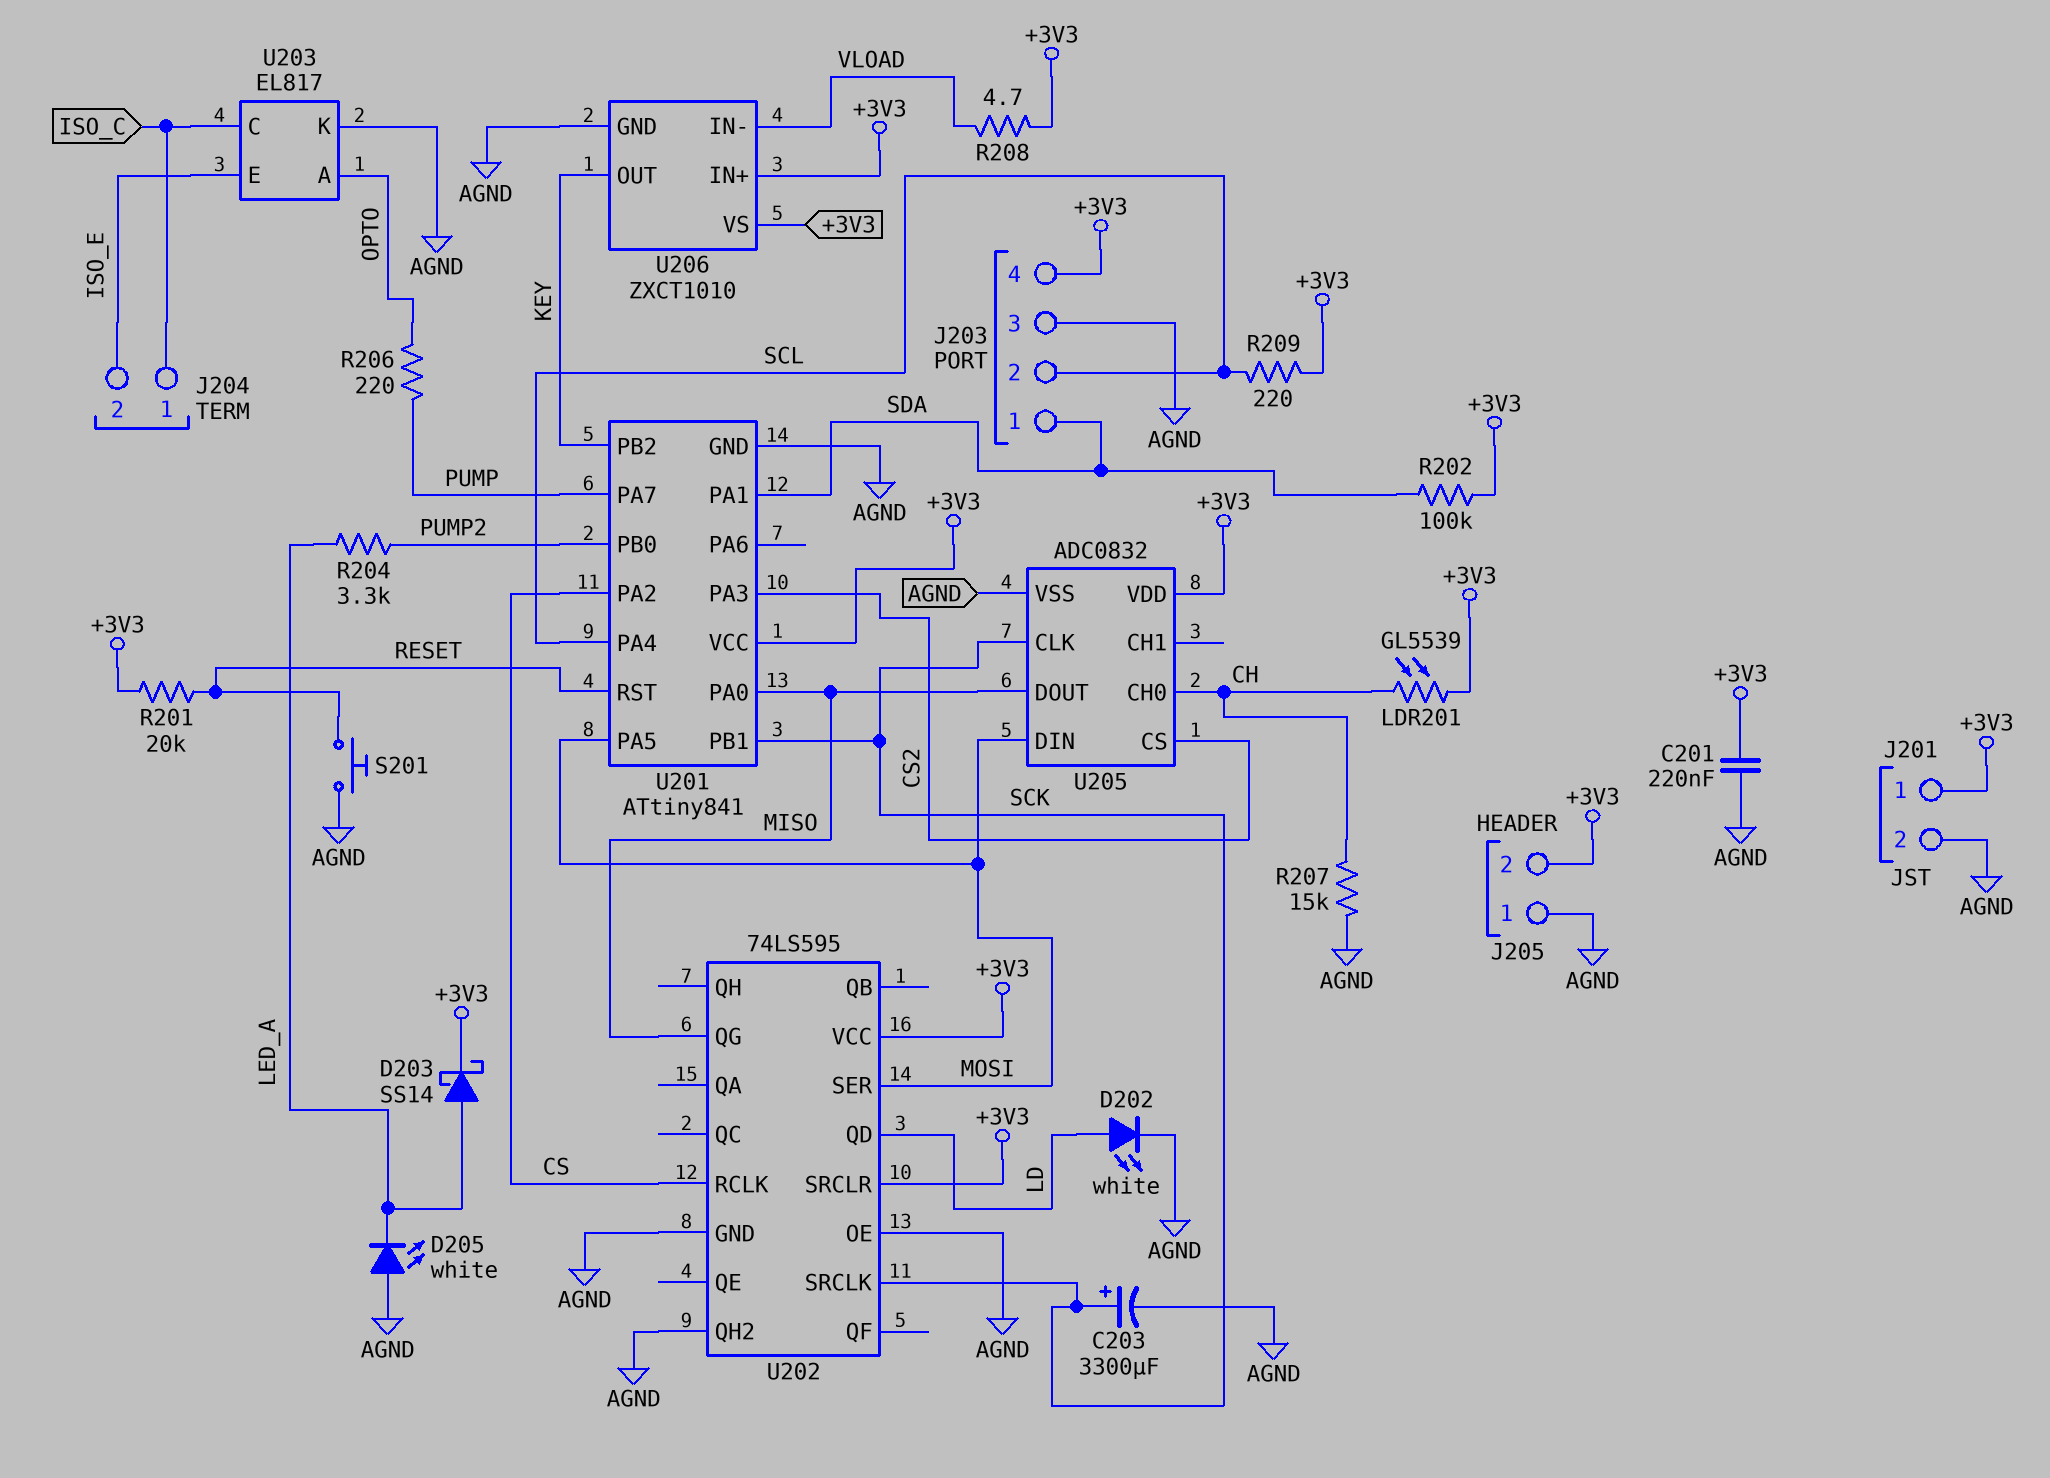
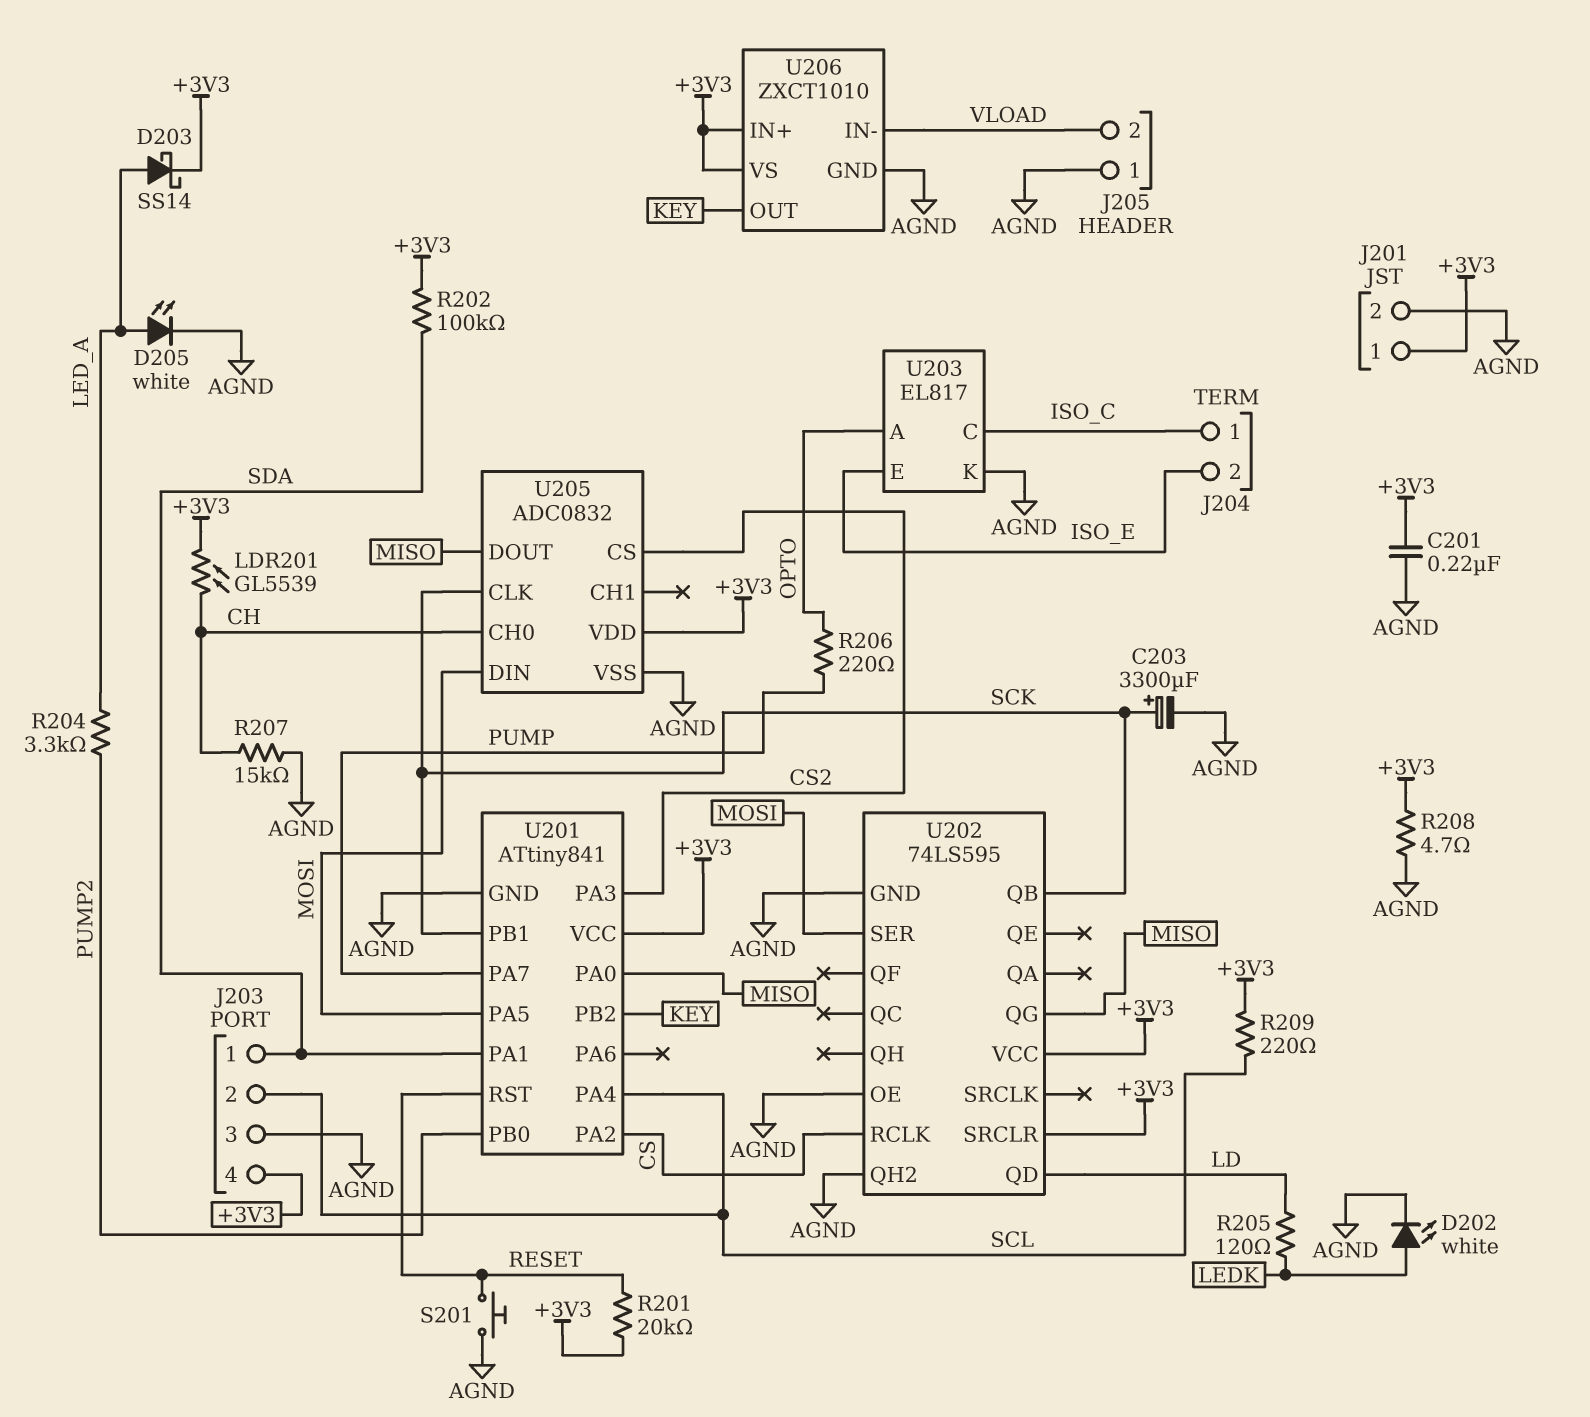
D202: LED white (A LD, K AGND) -> LED white (A LEDK, K AGND)
D205: LED white (A AGND, K LED_A) -> LED white (A LED_A, K AGND)
J205 pin 2: +3V3 -> VLOAD
R205: none -> 120 (LD, LEDK)
R208: 4.7 (+3V3, VLOAD) -> 4.7 (+3V3, AGND)
U202 pin QB: none -> SCK
U202 pin SRCLK: SCK -> none

